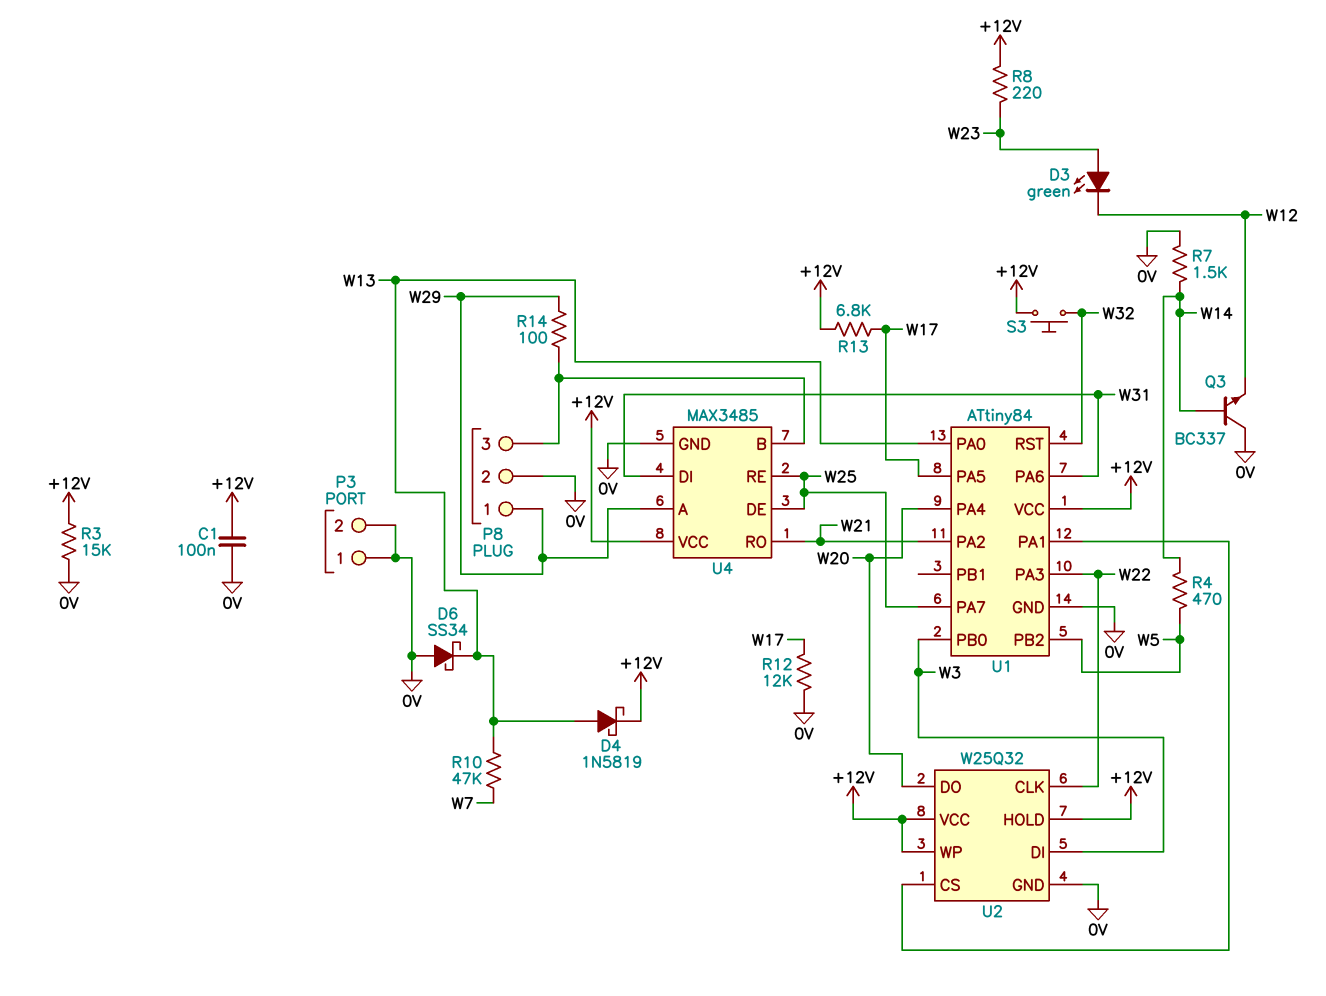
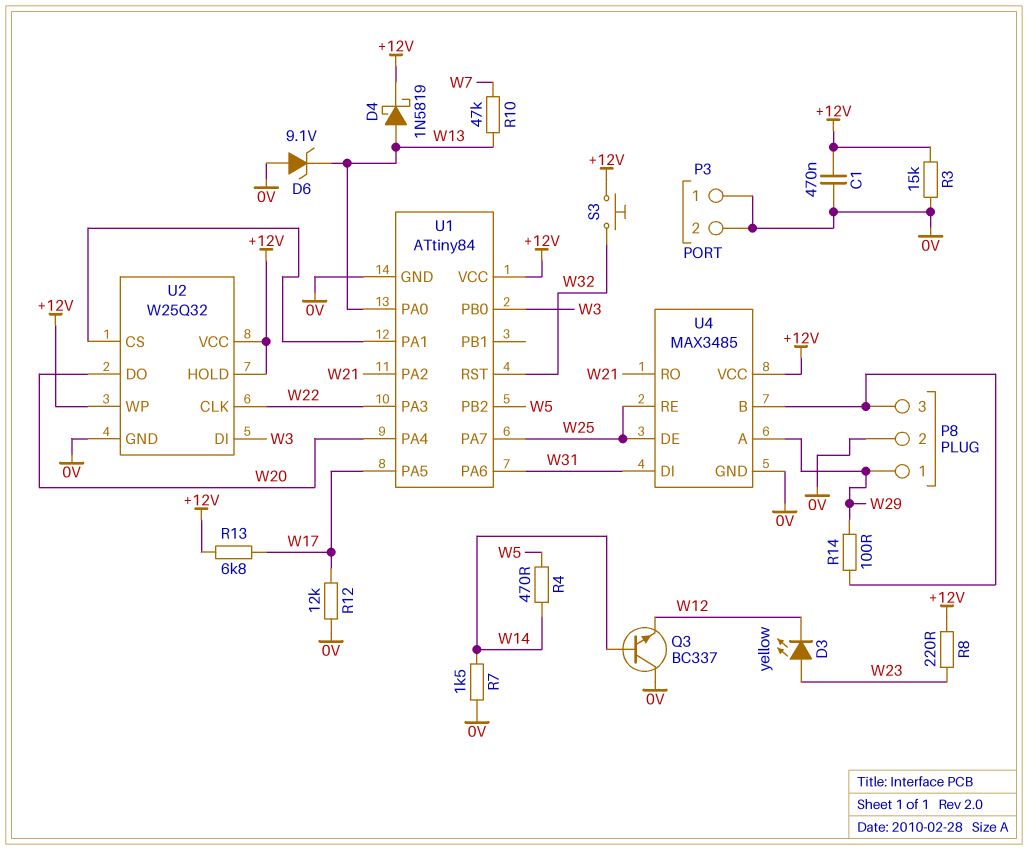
C1: 100nF (+12V, 0V) -> 470nF (+12V, 0V)
D3: LED green (A W23, K W12) -> LED yellow (A W23, K W12)
D6: schottky SS34 (A 0V, K W13) -> zener 9.1V (A 0V, K W13)

